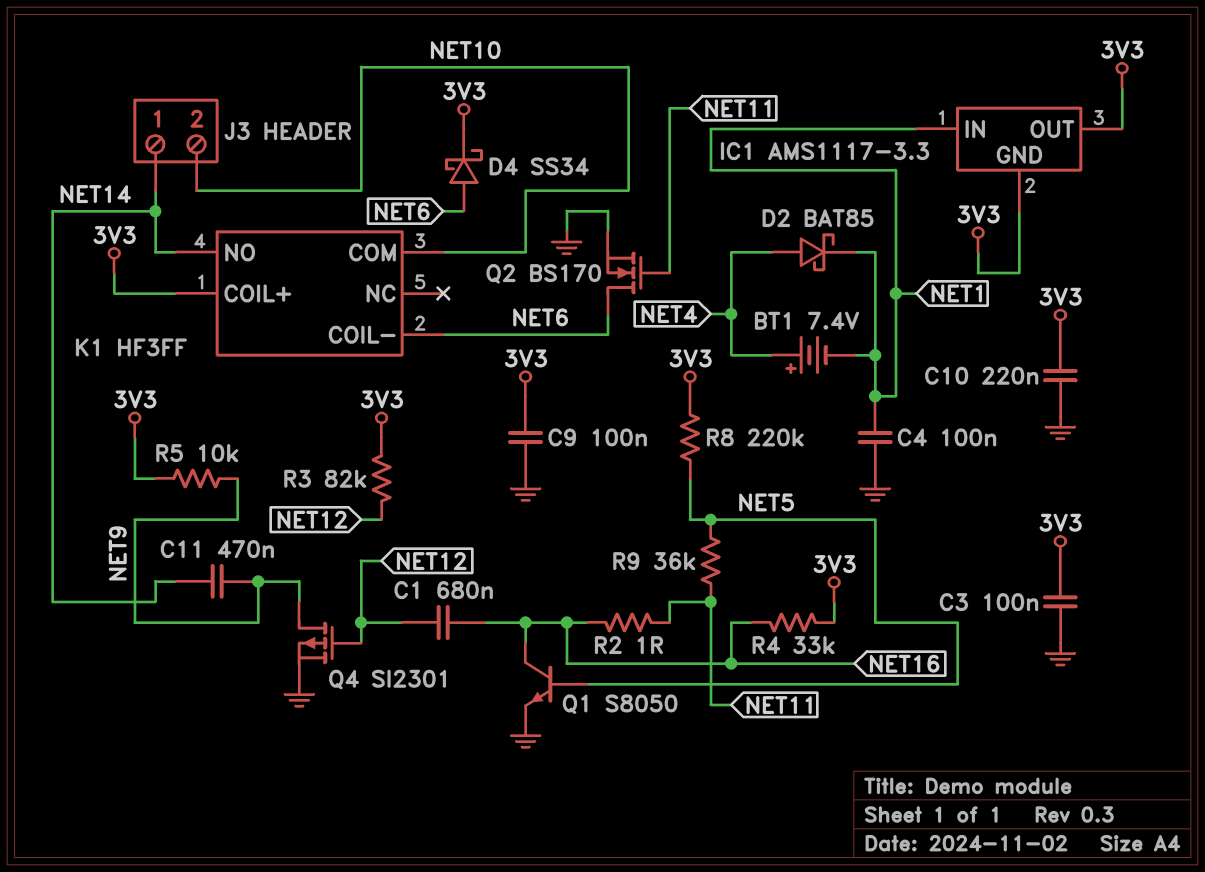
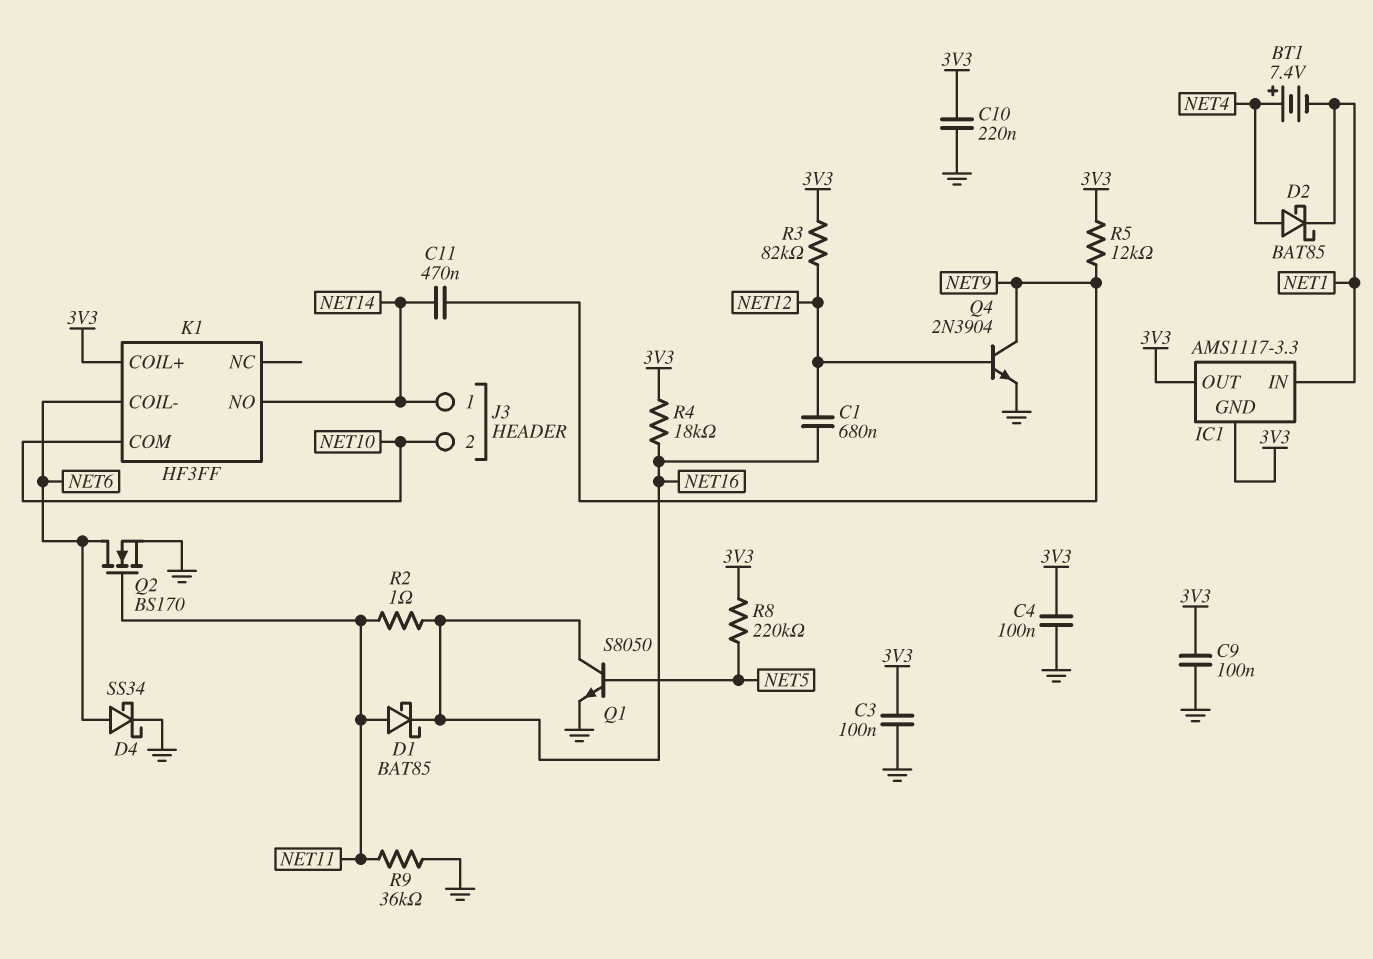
C4: 100nF (GND, NET1) -> 100nF (3V3, GND)
D1: none -> schottky BAT85 (A NET11, K NET16)
D4: schottky SS34 (A NET6, K 3V3) -> schottky SS34 (A NET6, K GND)
Q4: PMOS SI2301 (G NET12, D NET9, S GND) -> NPN 2N3904 (B NET12, C NET9, E GND)
R4: 33k (3V3, NET16) -> 18k (3V3, NET16)
R5: 10k (3V3, NET9) -> 12k (3V3, NET9)
R9: 36k (NET5, NET11) -> 36k (GND, NET11)

